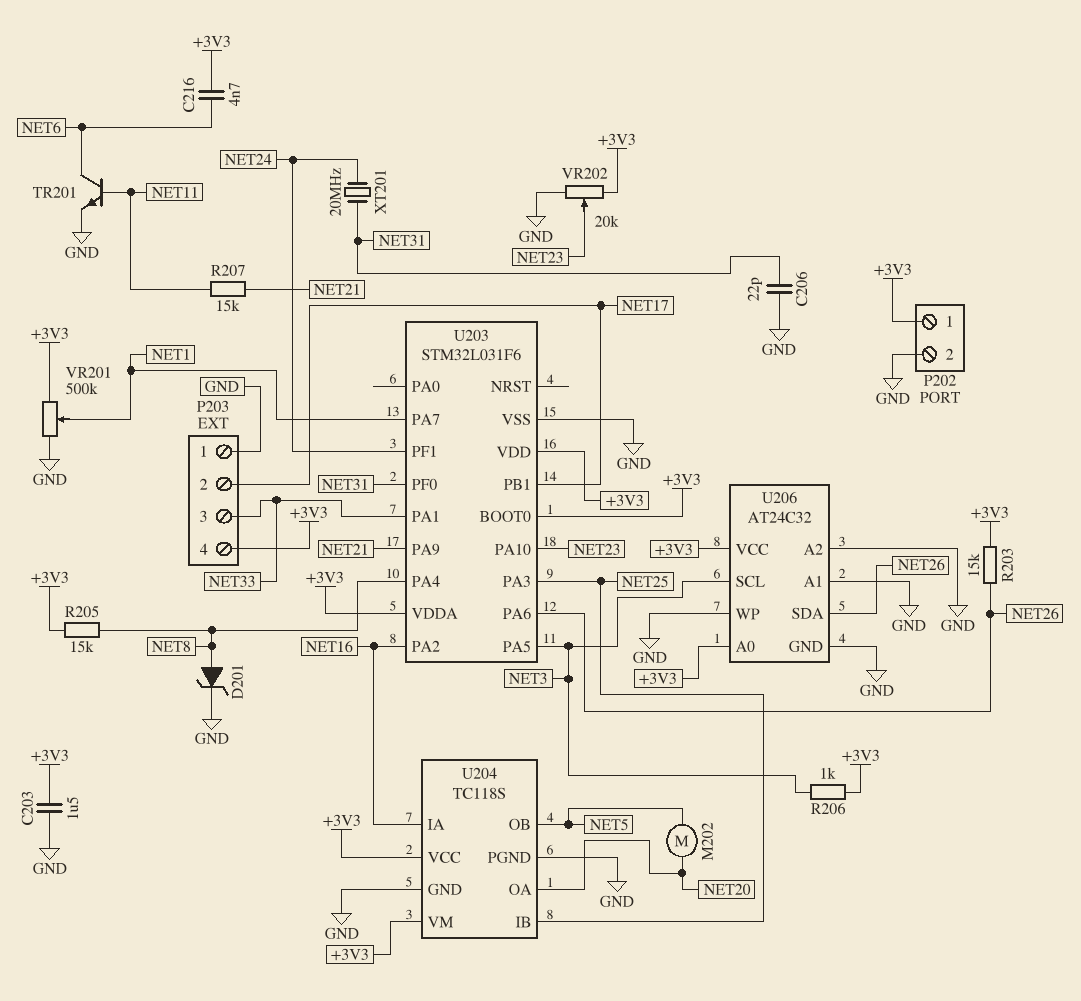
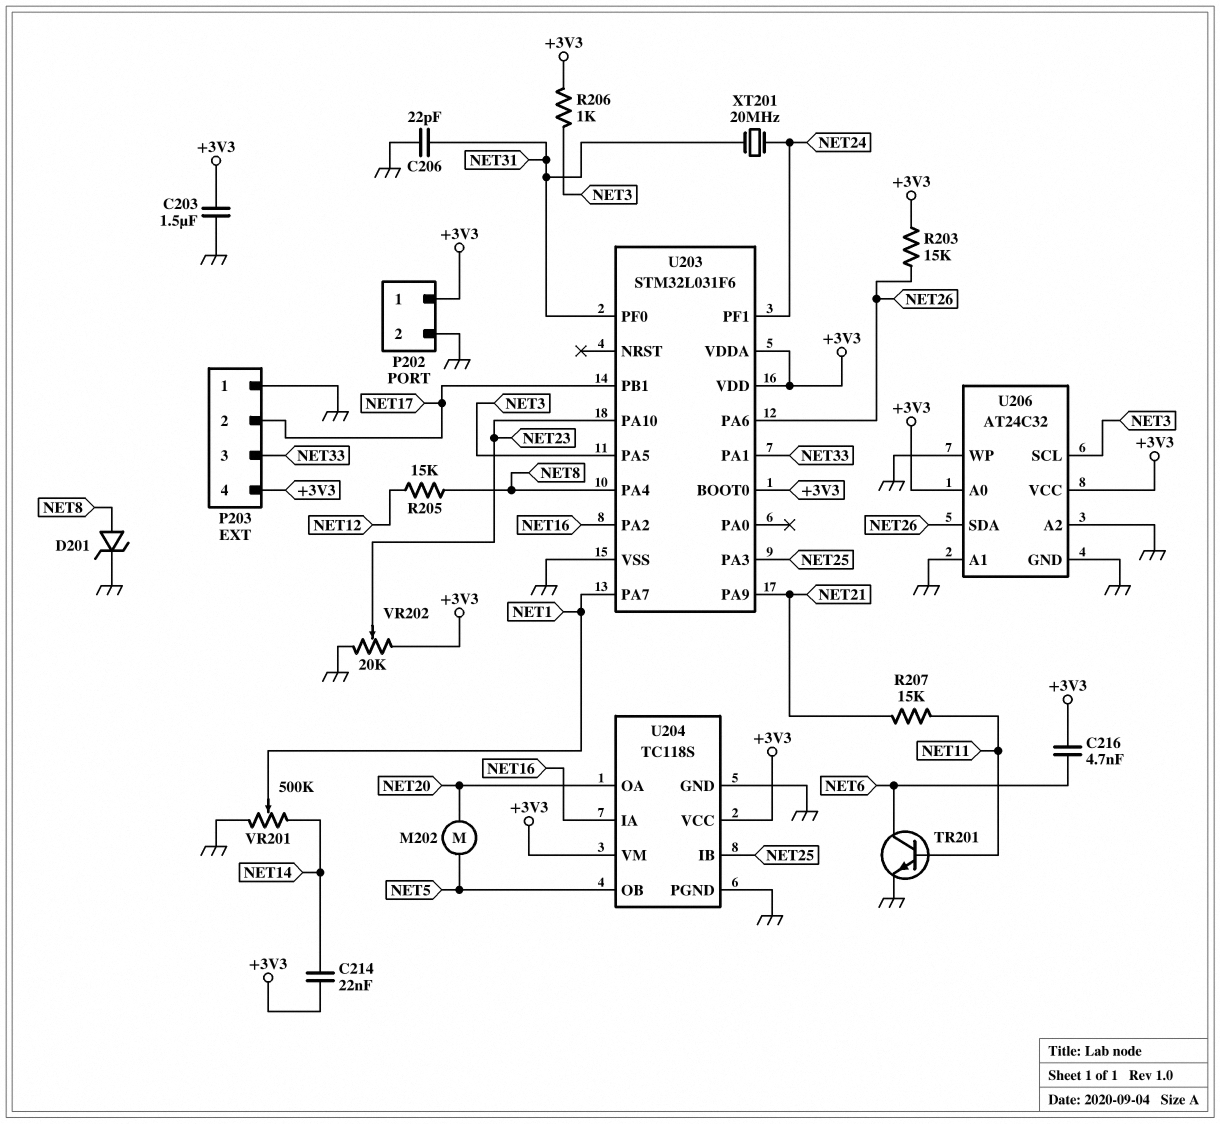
C214: none -> 22nF (+3V3, NET14)
R205: 15k (+3V3, NET8) -> 15k (NET8, NET12)
VR201: 500k (+3V3, GND, wiper NET1) -> 500k (GND, NET14, wiper NET1)

